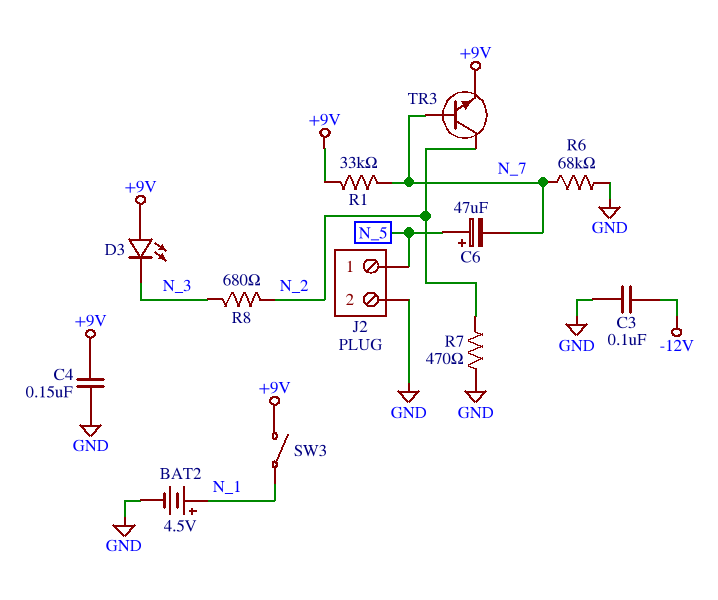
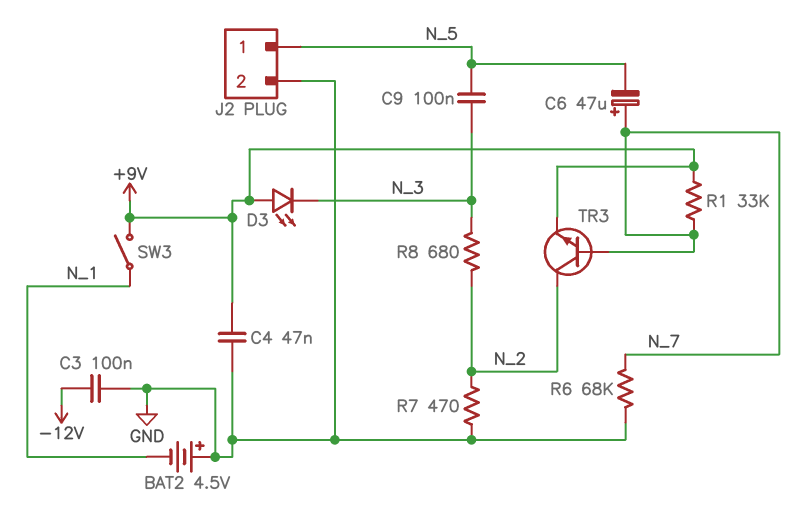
BAT2: 4.5V (plus N_1, minus GND) -> 4.5V (plus GND, minus N_1)
C4: 150nF (+9V, GND) -> 47nF (+9V, GND)
C6: 47uF (plus N_5, minus N_7) -> 47uF (plus N_7, minus N_5)
C9: none -> 100nF (N_3, N_5)

